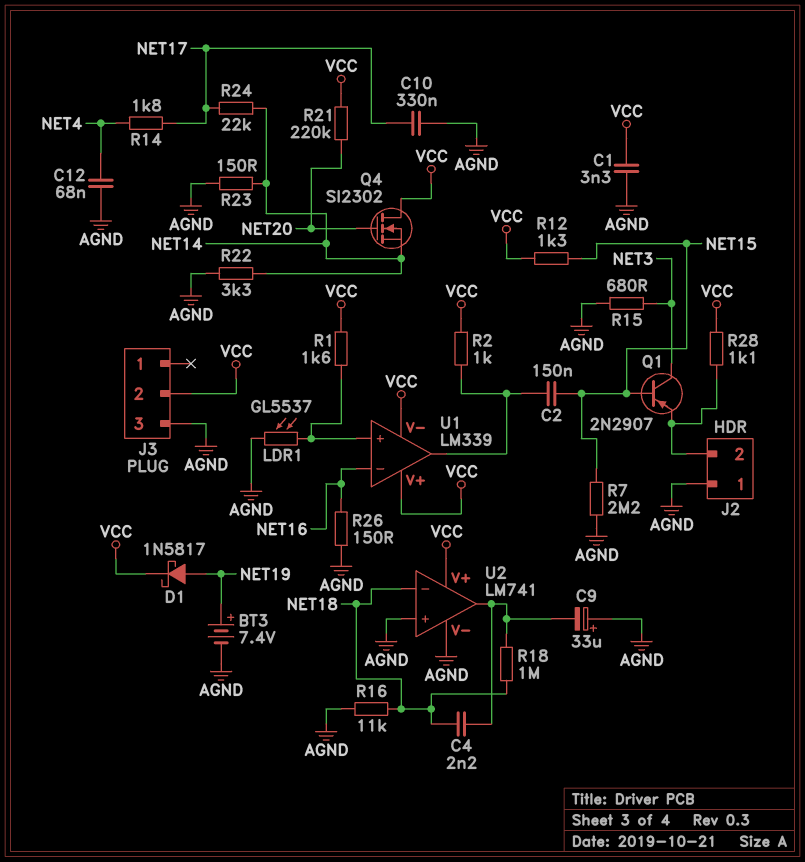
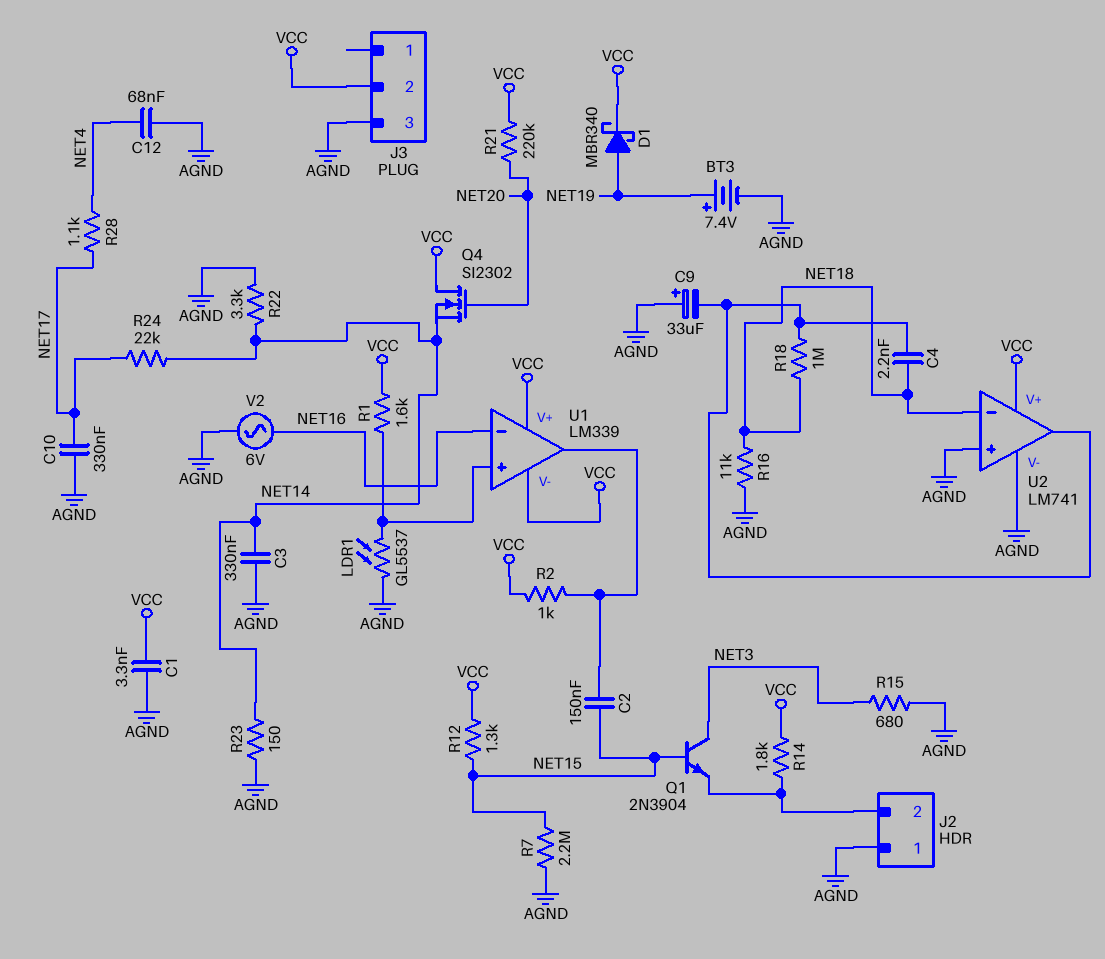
C3: none -> 330nF (AGND, NET14)
D1: schottky 1N5817 (A NET19, K VCC) -> schottky MBR340 (A NET19, K VCC)
Q1: PNP 2N2907 (B NET15, C NET3, E J2/2) -> NPN 2N3904 (B NET15, C NET3, E J2/2)
R14: 1.8k (NET4, NET17) -> 1.8k (J2/2, VCC)
R26: 150 (AGND, NET16) -> none
R28: 1.1k (J2/2, VCC) -> 1.1k (NET4, NET17)
V2: none -> AC 6V (AGND, NET16)

